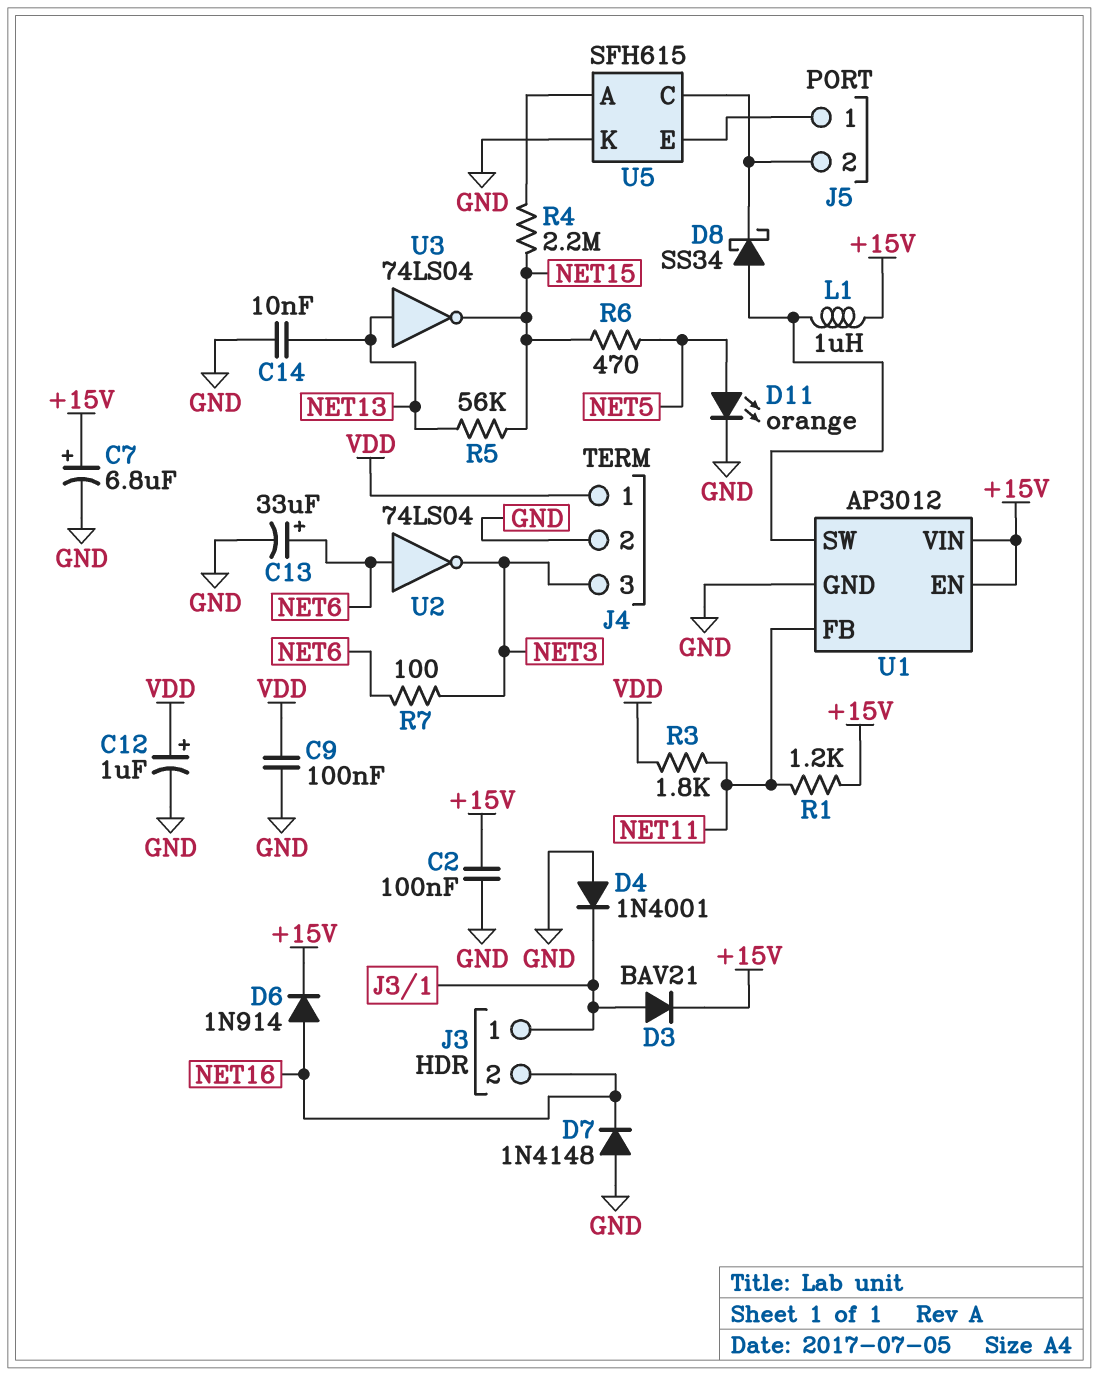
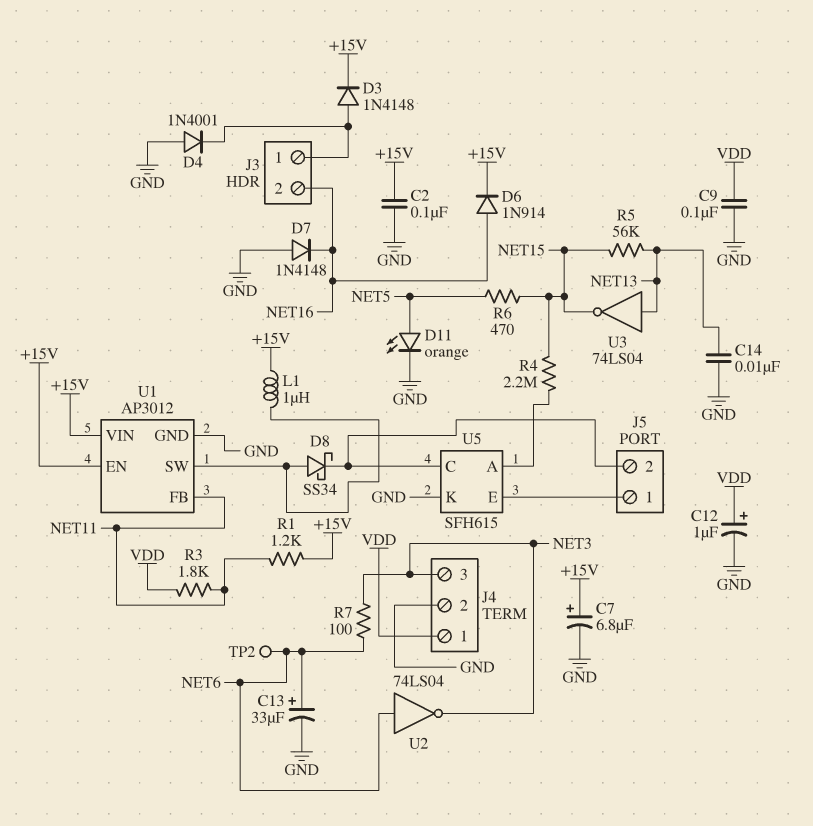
D3: diode BAV21 (A J3/1, K +15V) -> diode 1N4148 (A J3/1, K +15V)
TP2: none -> test point (NET6)

